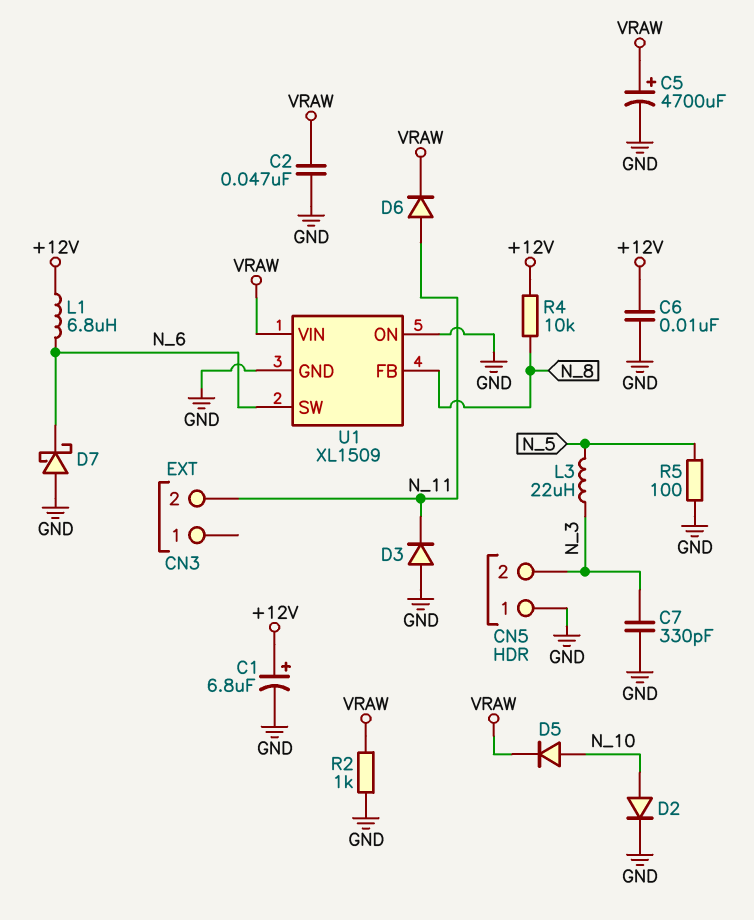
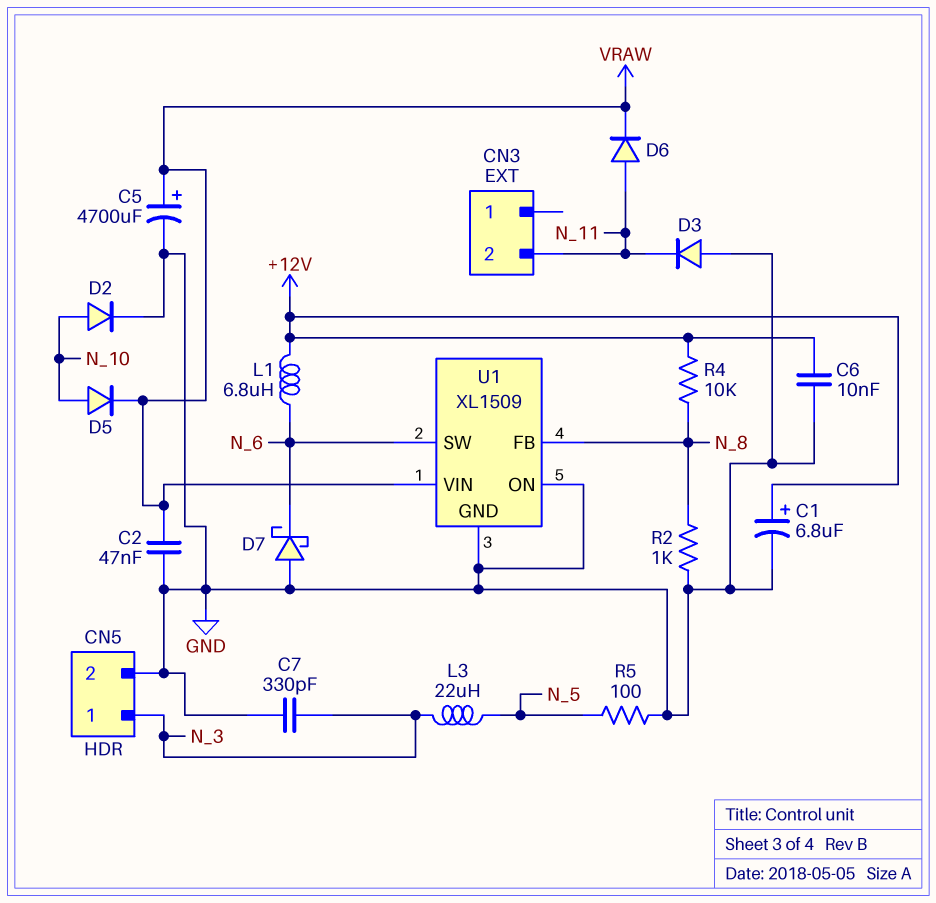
CN5 pin 1: GND -> N_3
CN5 pin 2: N_3 -> GND
R2: 1k (GND, VRAW) -> 1k (GND, N_8)

